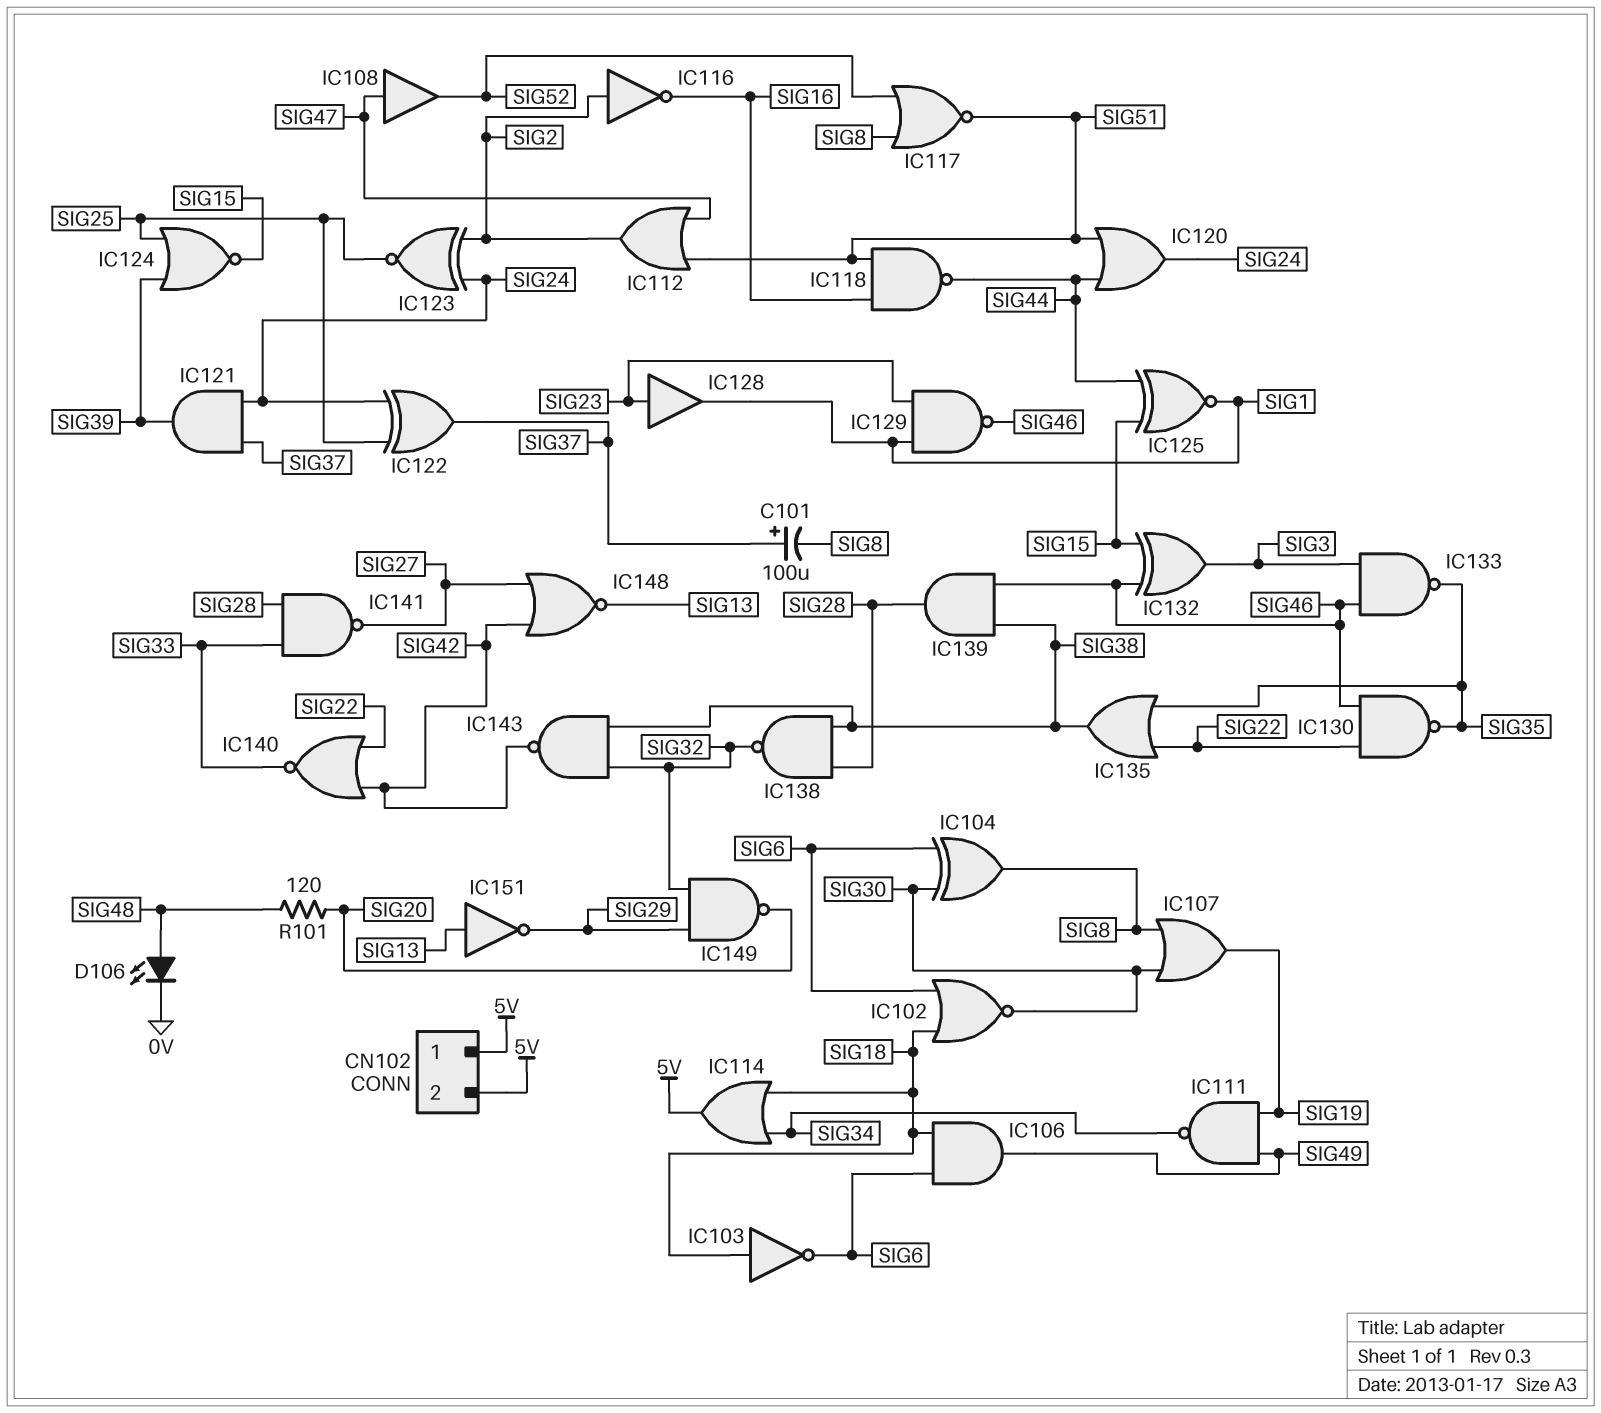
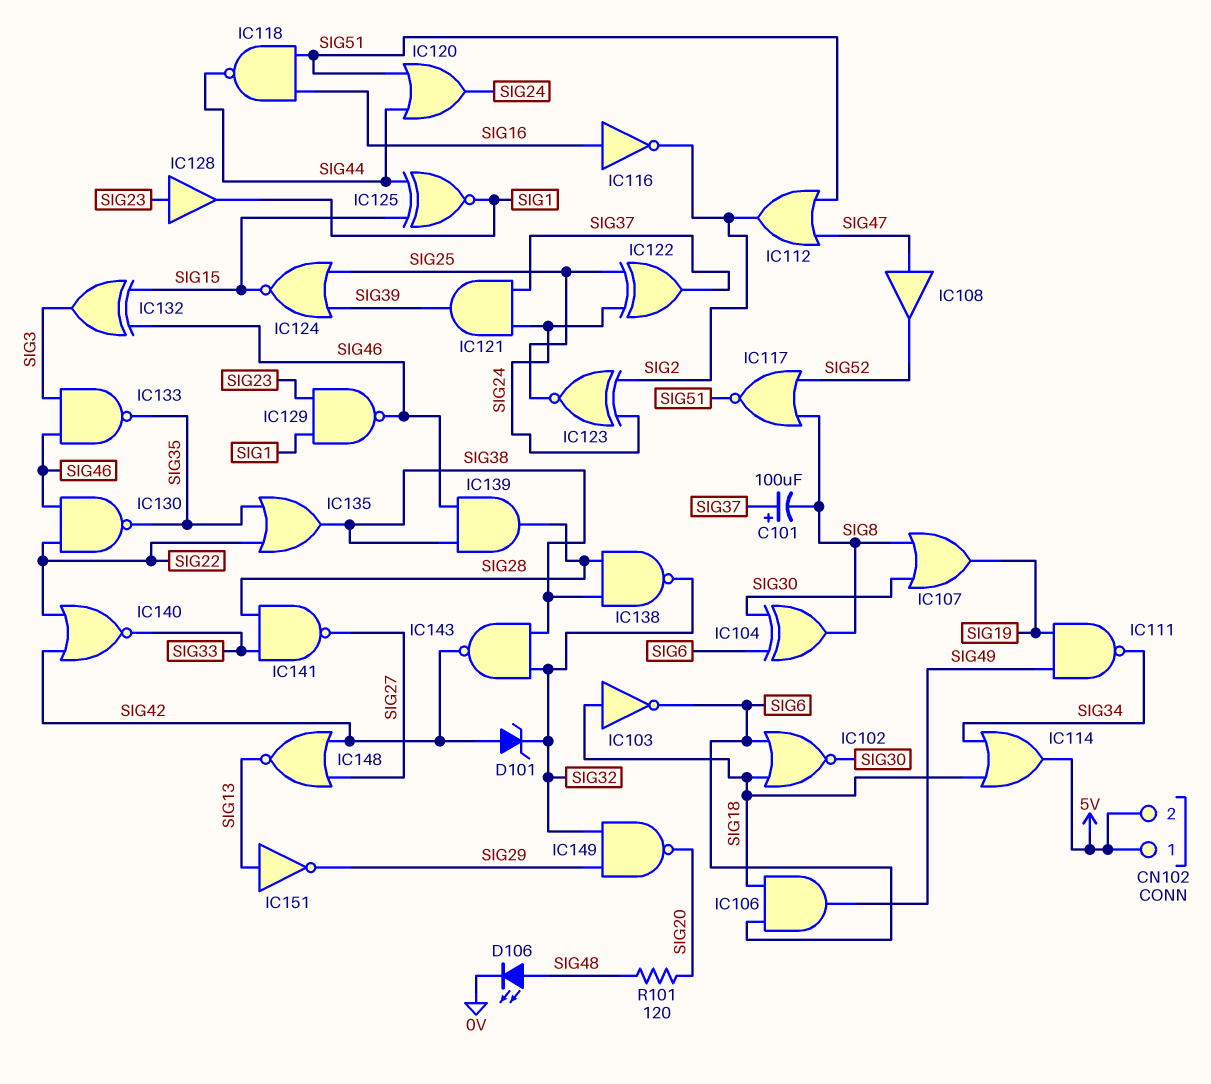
D101: none -> zener (A SIG42, K SIG32)
IC116: NOT (in SIG2, out SIG16) -> NOT (in SIG16, out SIG2)

